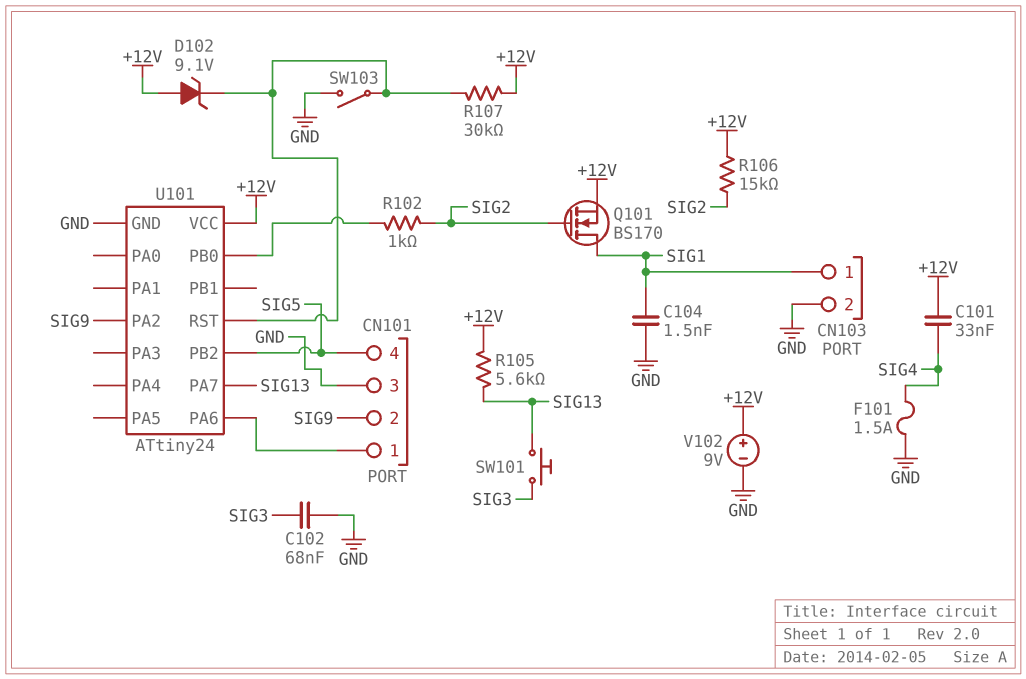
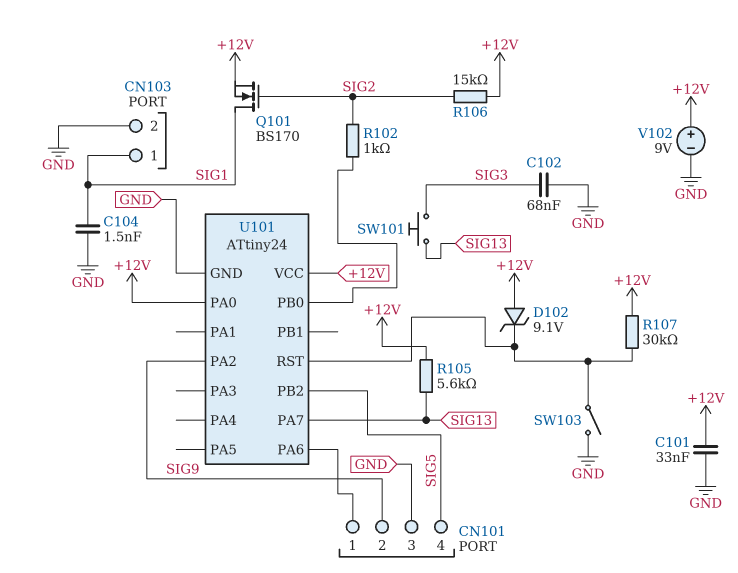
C101: 33nF (+12V, SIG4) -> 33nF (+12V, GND)
F101: 1.5A (GND, SIG4) -> none
U101 pin PA0: none -> +12V

